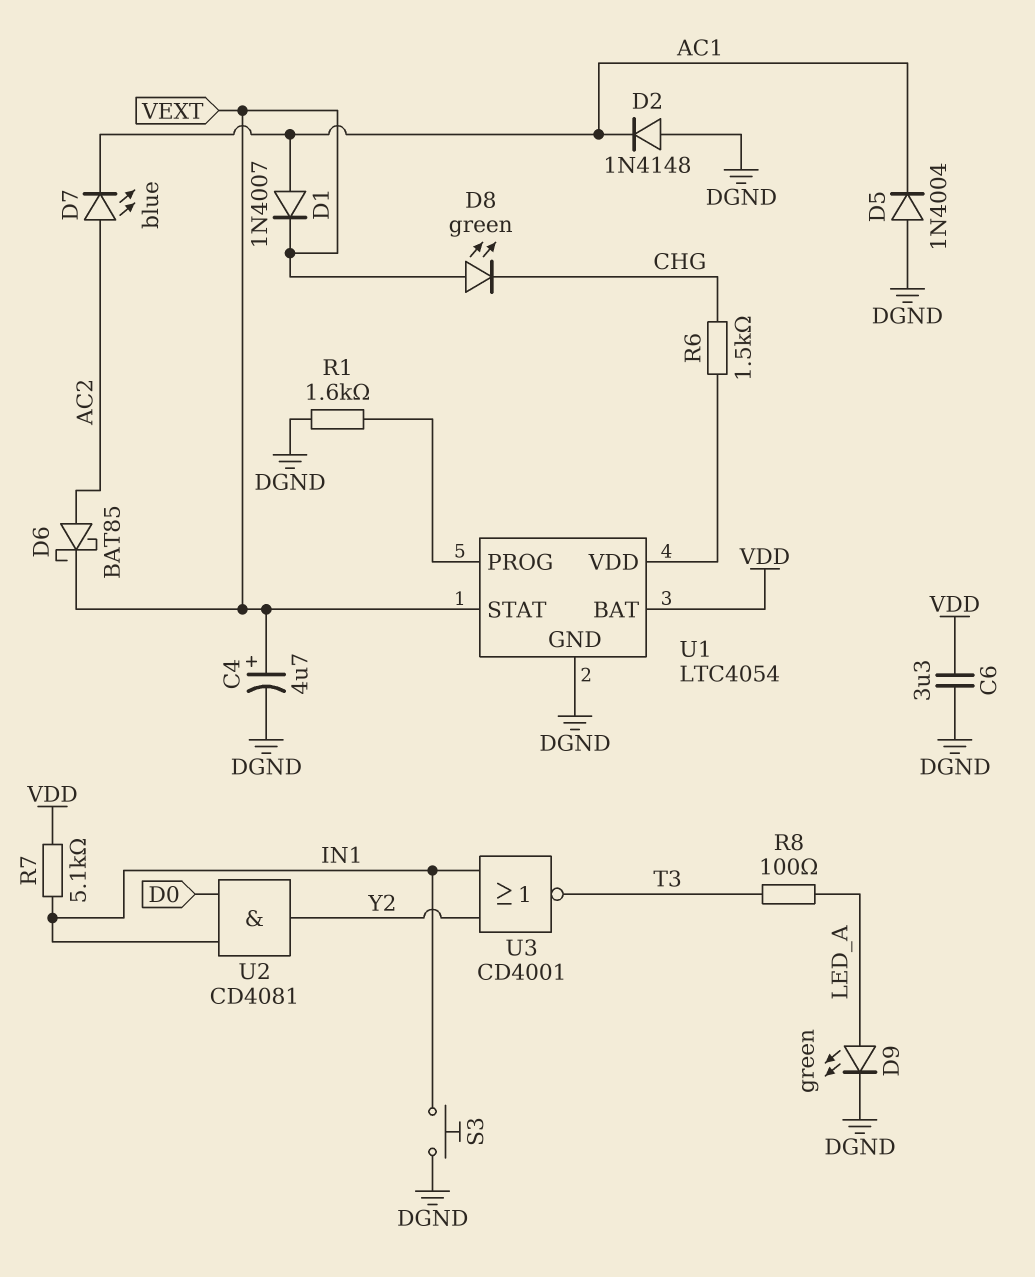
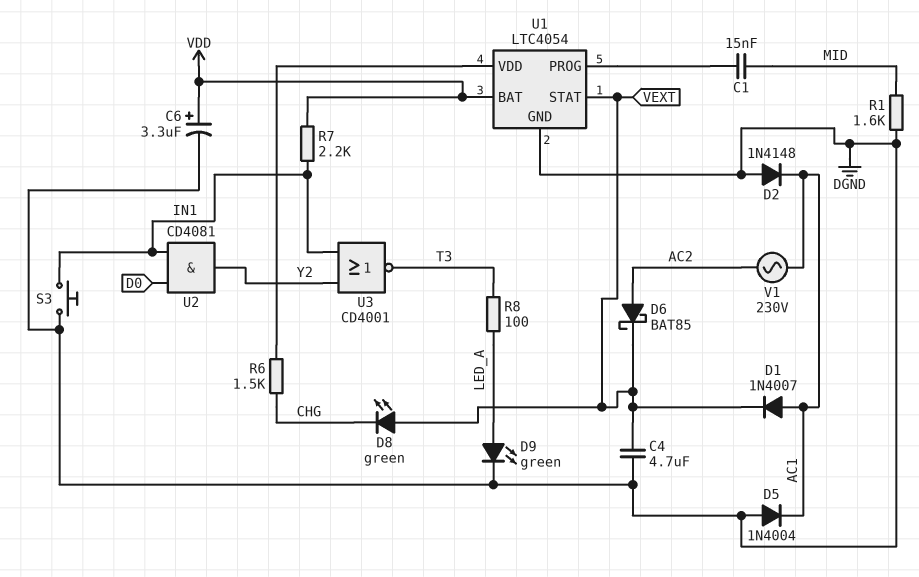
C1: none -> 15nF (MID, U1/PROG)
C4: 4.7uF (plus VEXT, minus DGND) -> 4.7uF (DGND, VEXT)
C6: 3.3uF (DGND, VDD) -> 3.3uF (plus VDD, minus DGND)
D7: LED blue (A AC2, K AC1) -> none
R1: 1.6k (DGND, U1/PROG) -> 1.6k (DGND, MID)
R7: 5.1k (IN1, VDD) -> 2.2k (IN1, VDD)
V1: none -> AC 230V (AC1, AC2)

